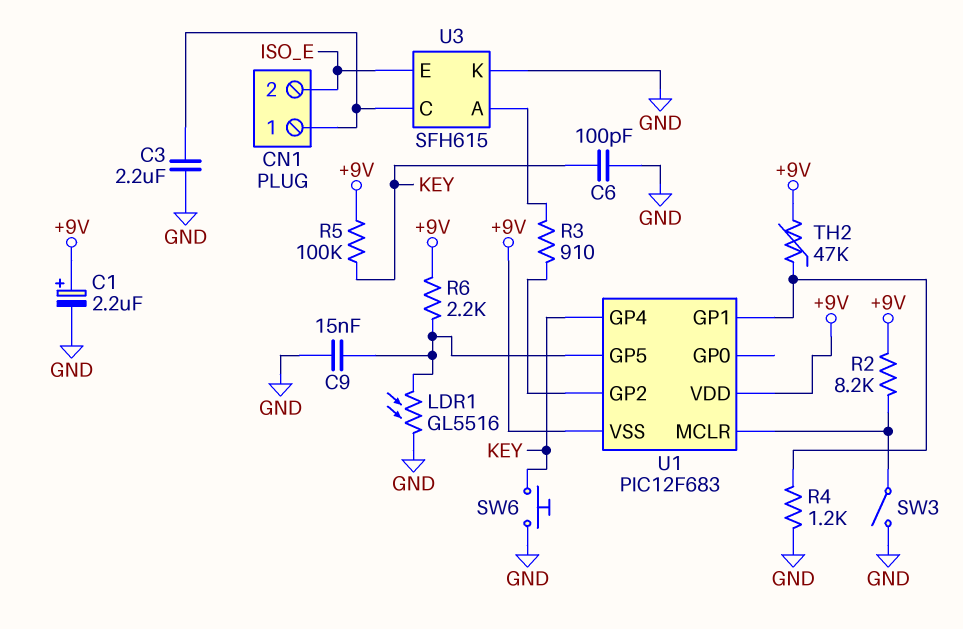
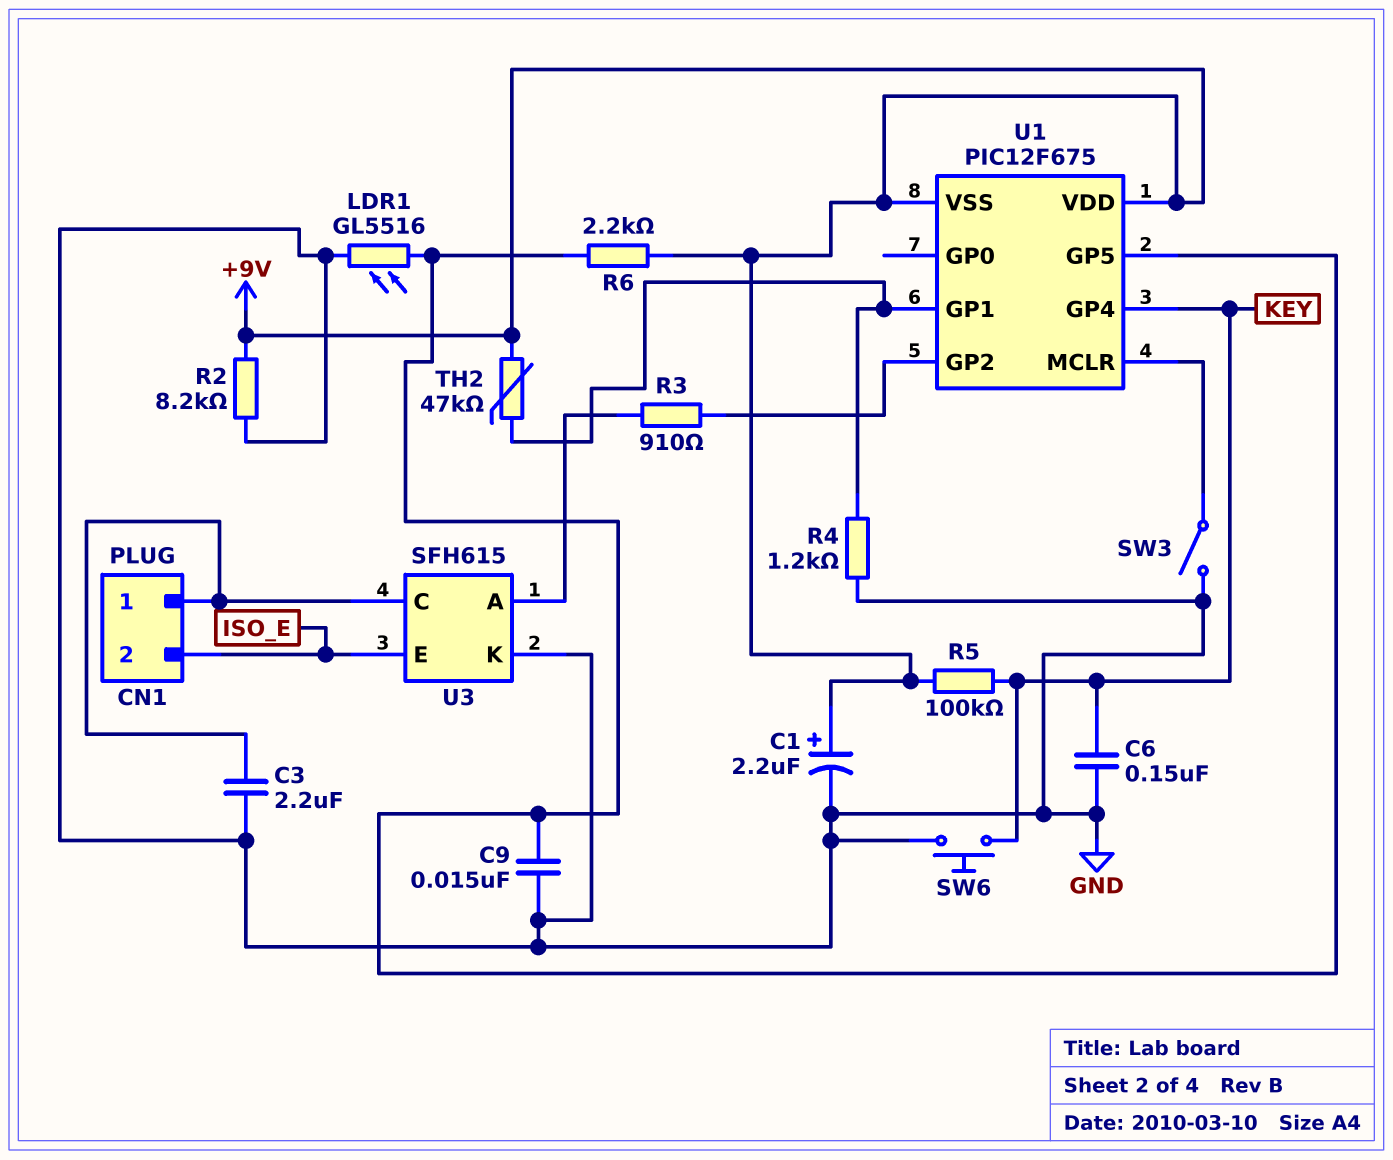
C6: 100pF (GND, KEY) -> 150nF (GND, KEY)
R2: 8.2k (+9V, U1/MCLR) -> 8.2k (+9V, GND)
U1: PIC12F683 -> PIC12F675

